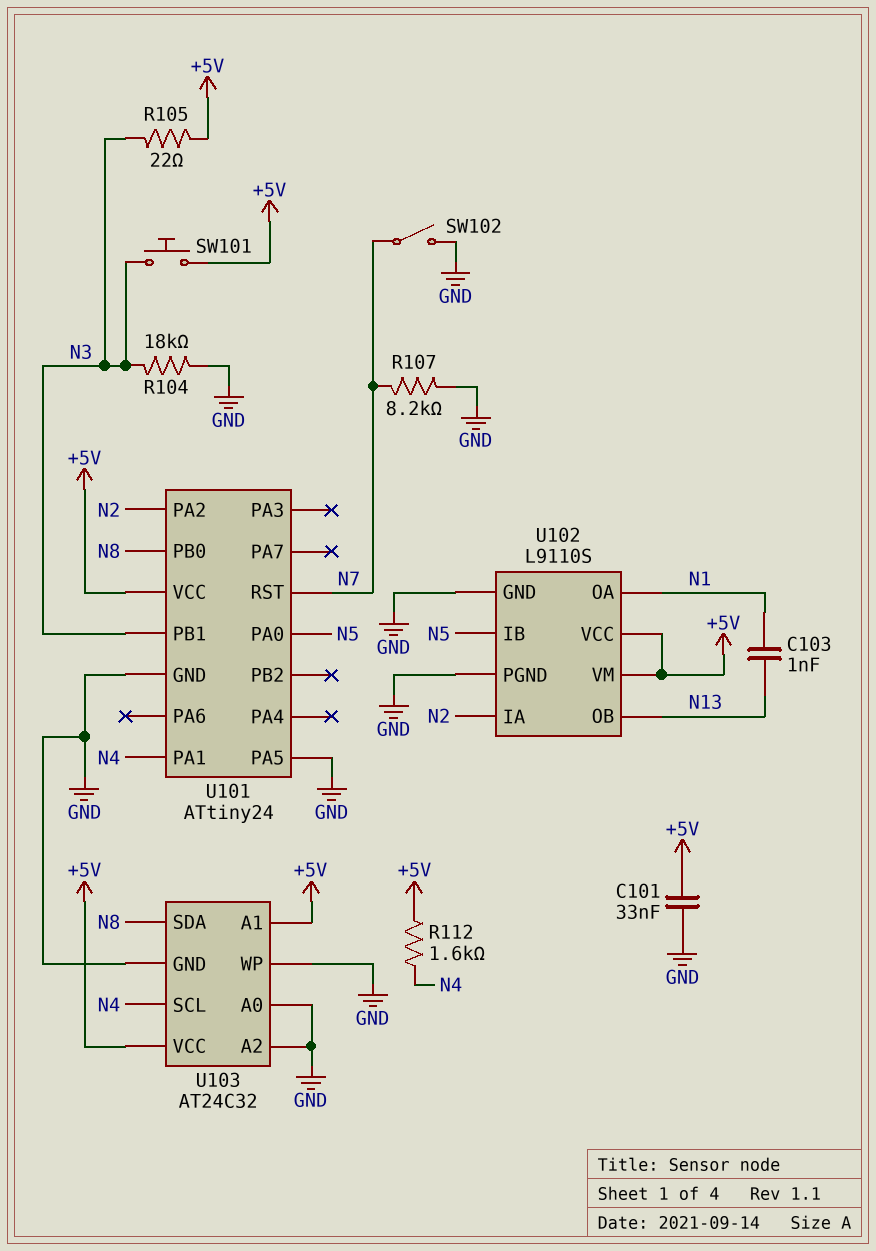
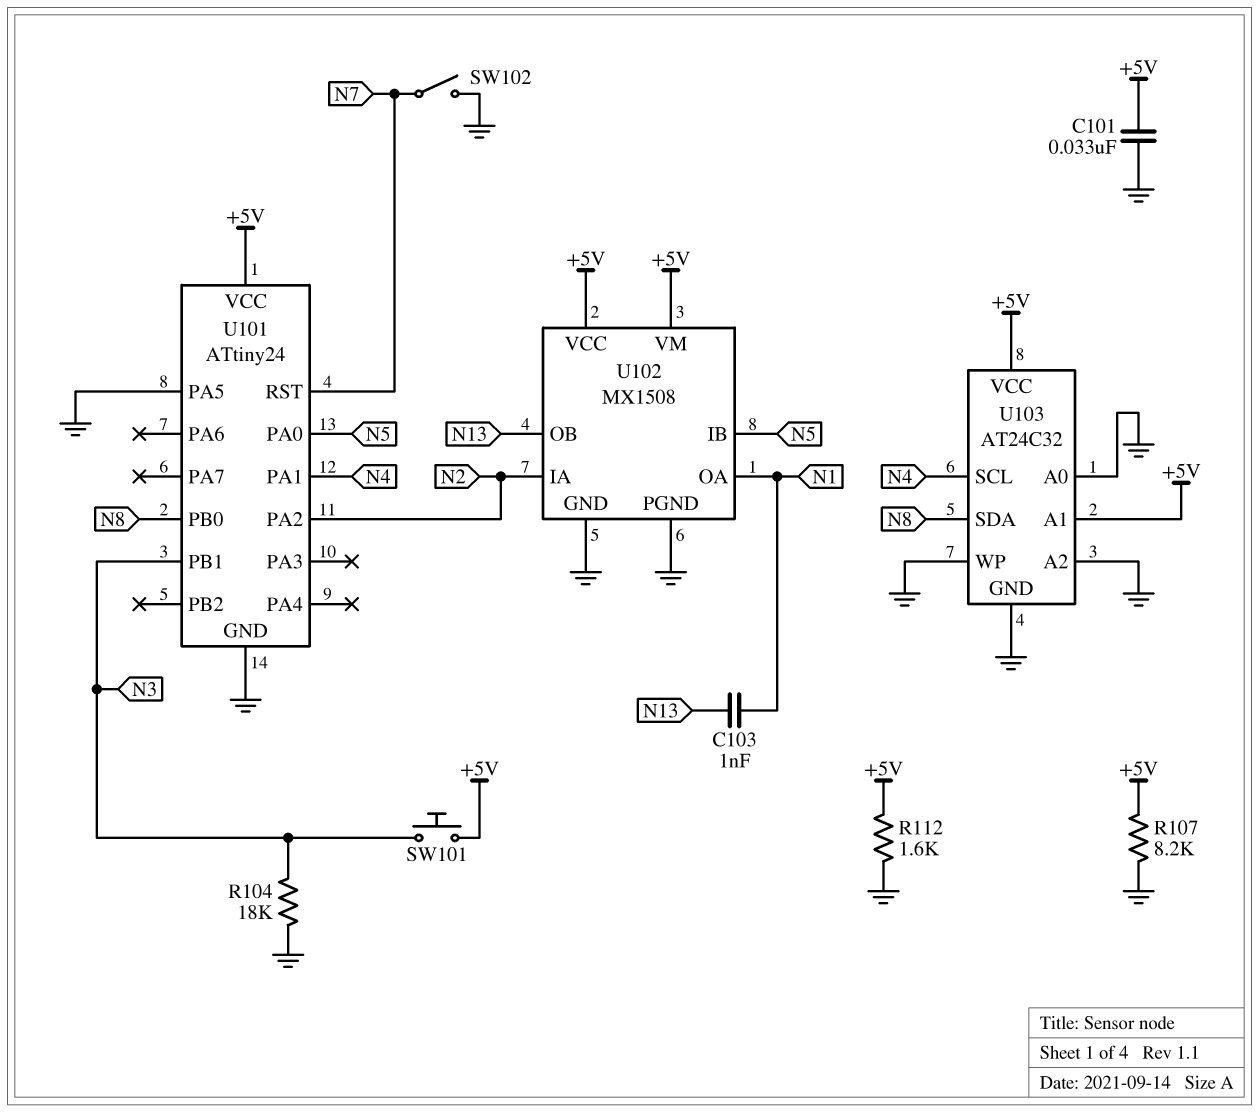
R105: 22 (+5V, N3) -> none
R107: 8.2k (GND, N7) -> 8.2k (+5V, GND)
R112: 1.6k (+5V, N4) -> 1.6k (+5V, GND)
U102: L9110S -> MX1508

